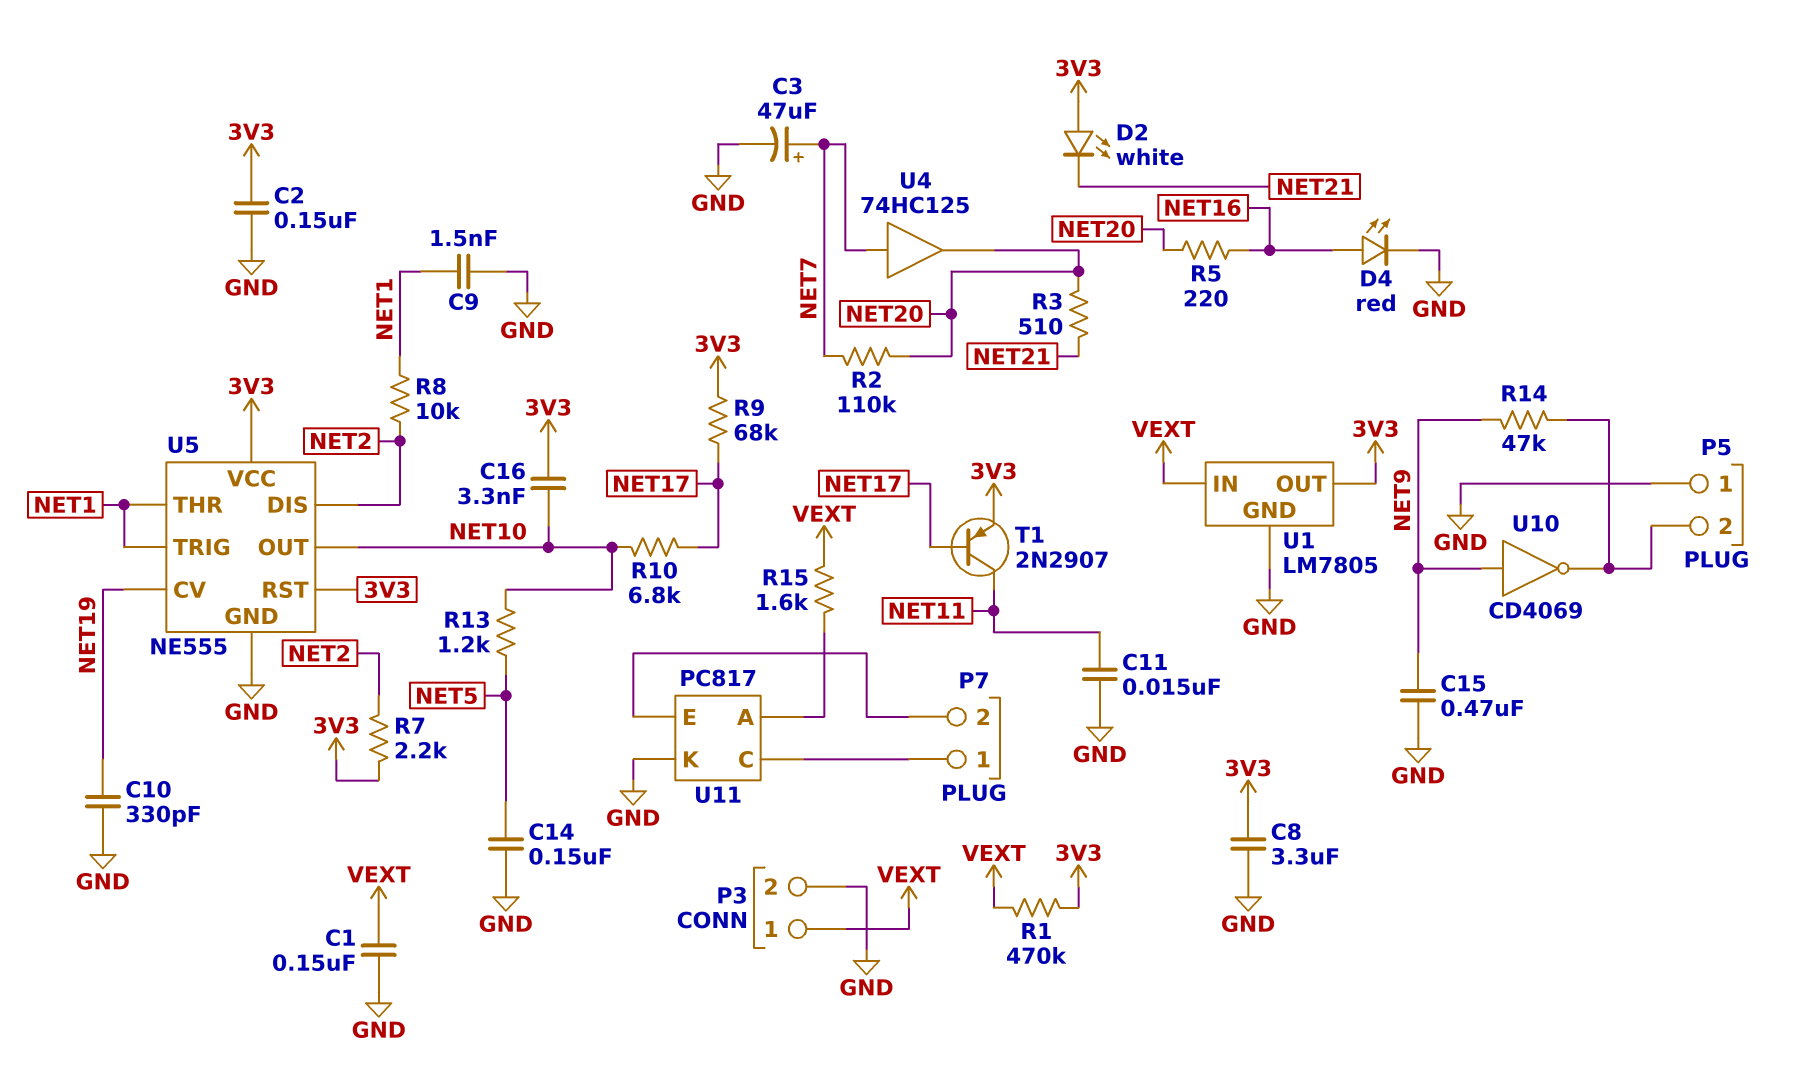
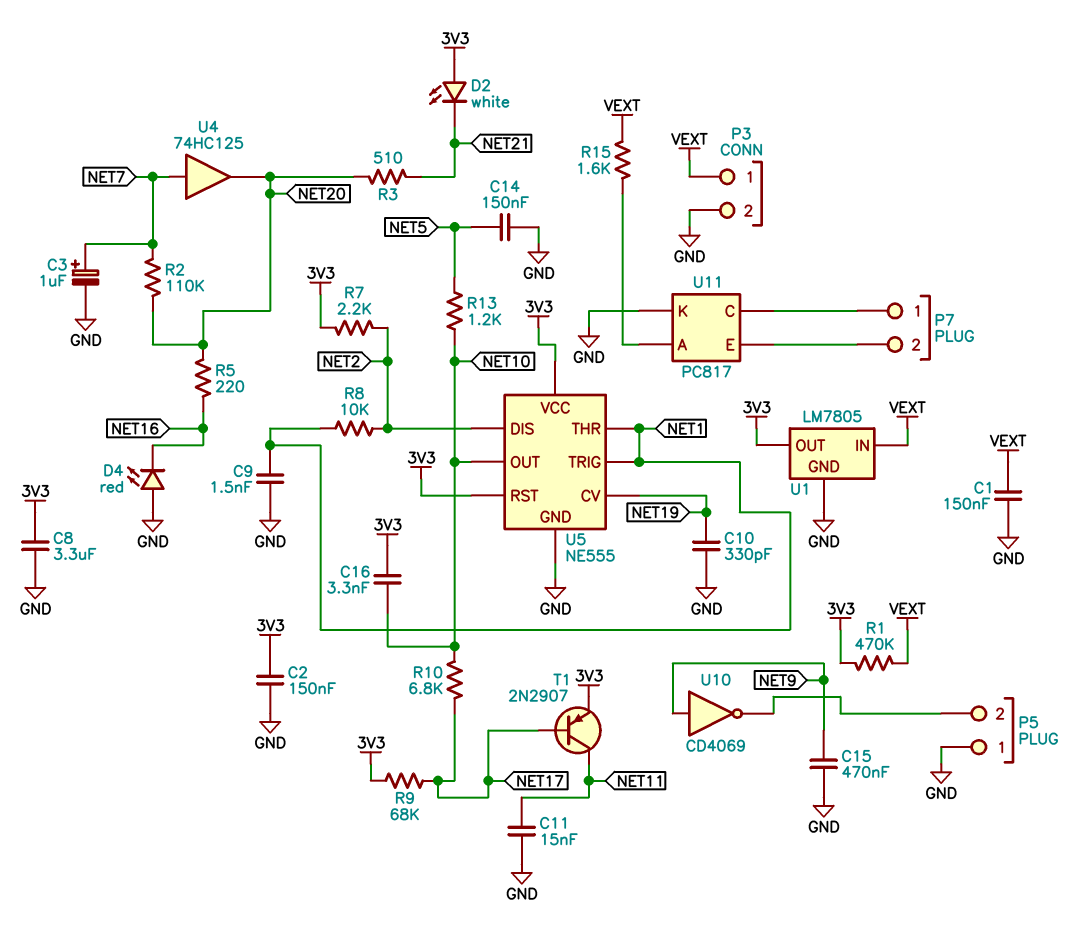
C3: 47uF (plus NET7, minus GND) -> 1uF (plus NET7, minus GND)
D4: LED red (A NET16, K GND) -> LED red (A GND, K NET16)
R14: 47k (NET9, P5/2) -> none

